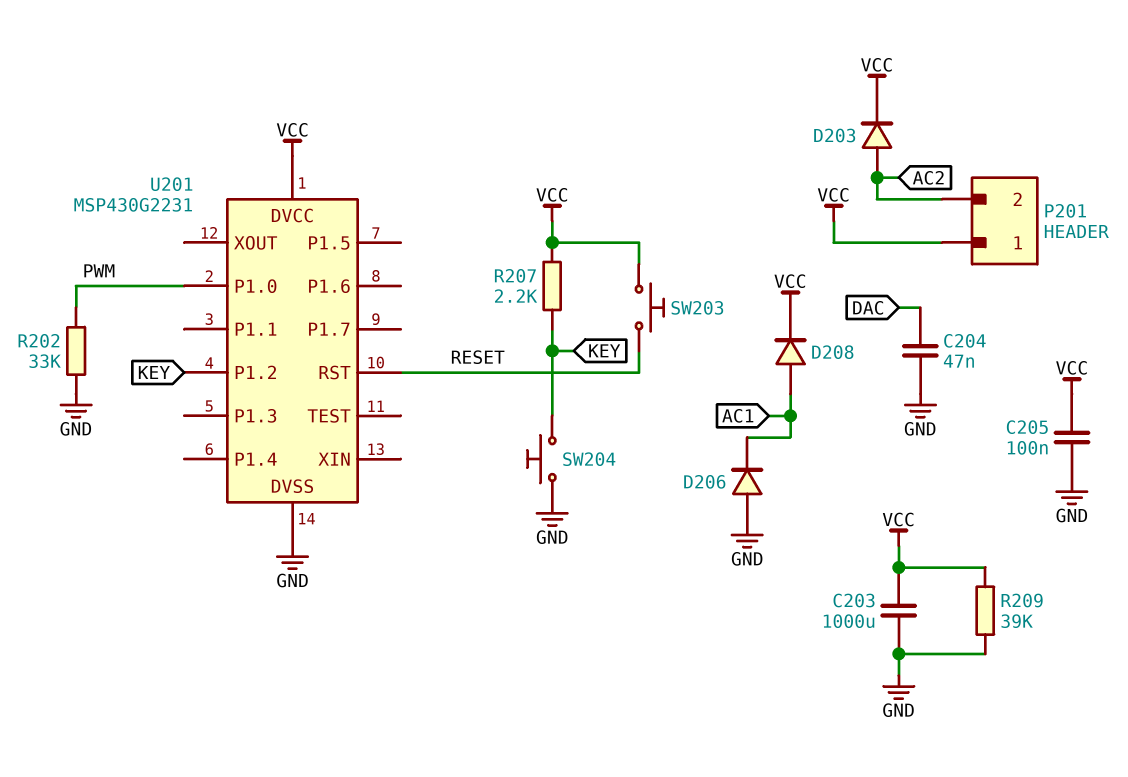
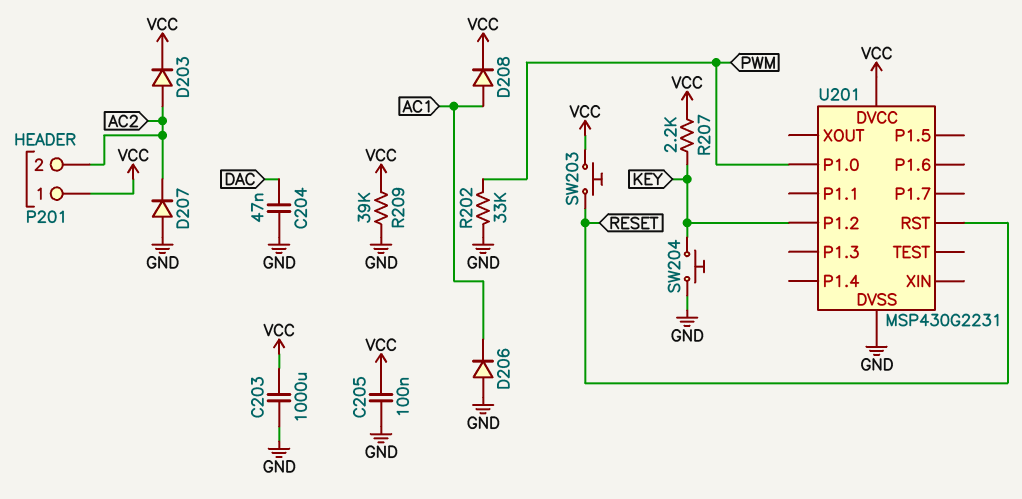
D207: none -> diode (A GND, K AC2)

